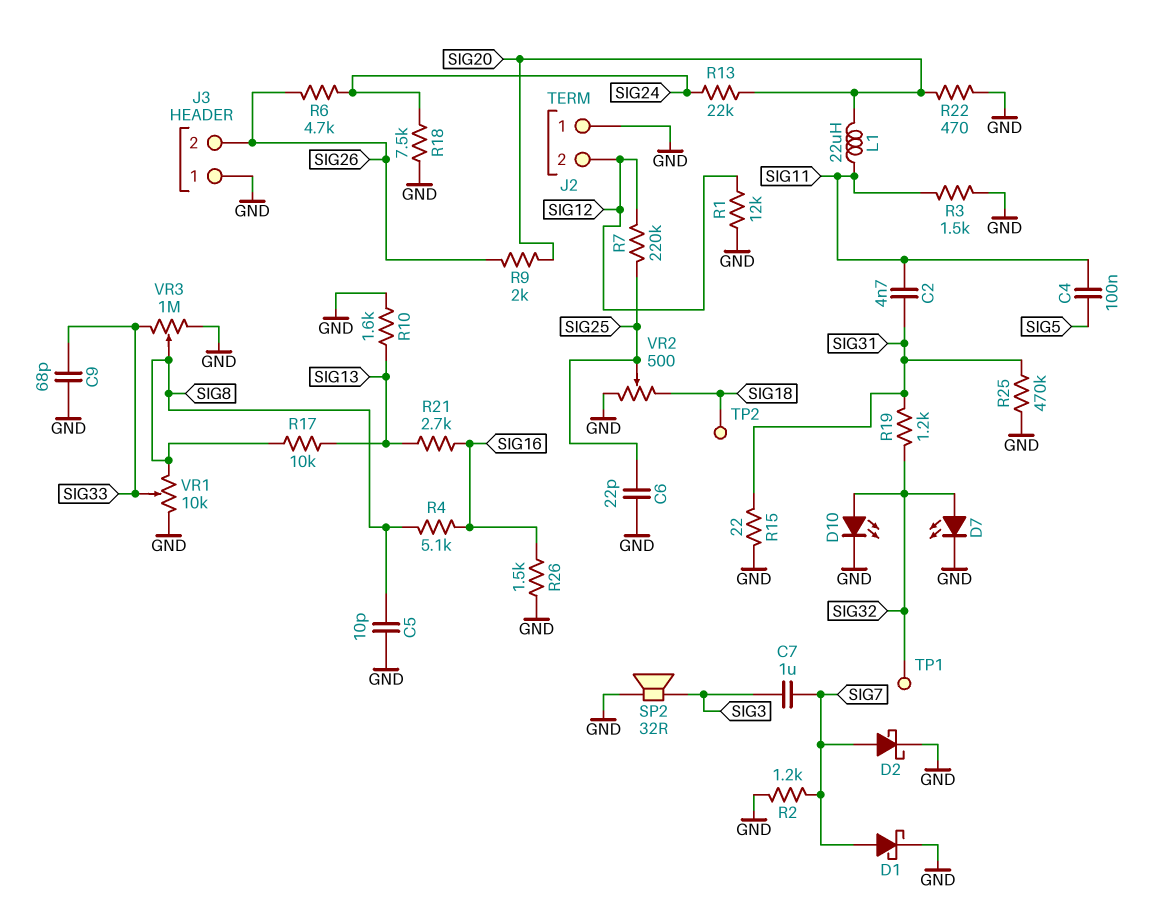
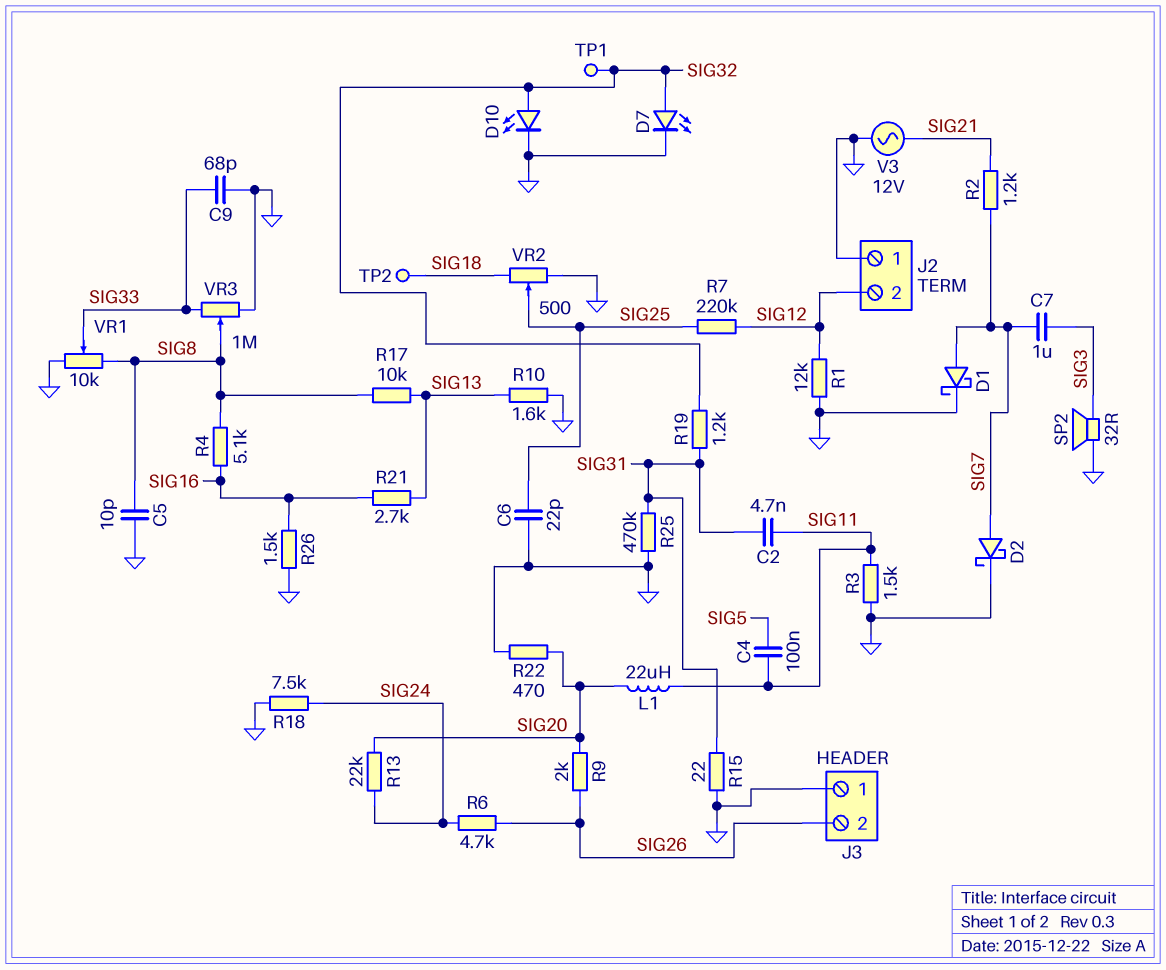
R2: 1.2k (GND, SIG7) -> 1.2k (SIG7, SIG21)
V3: none -> AC 12V (GND, SIG21)

